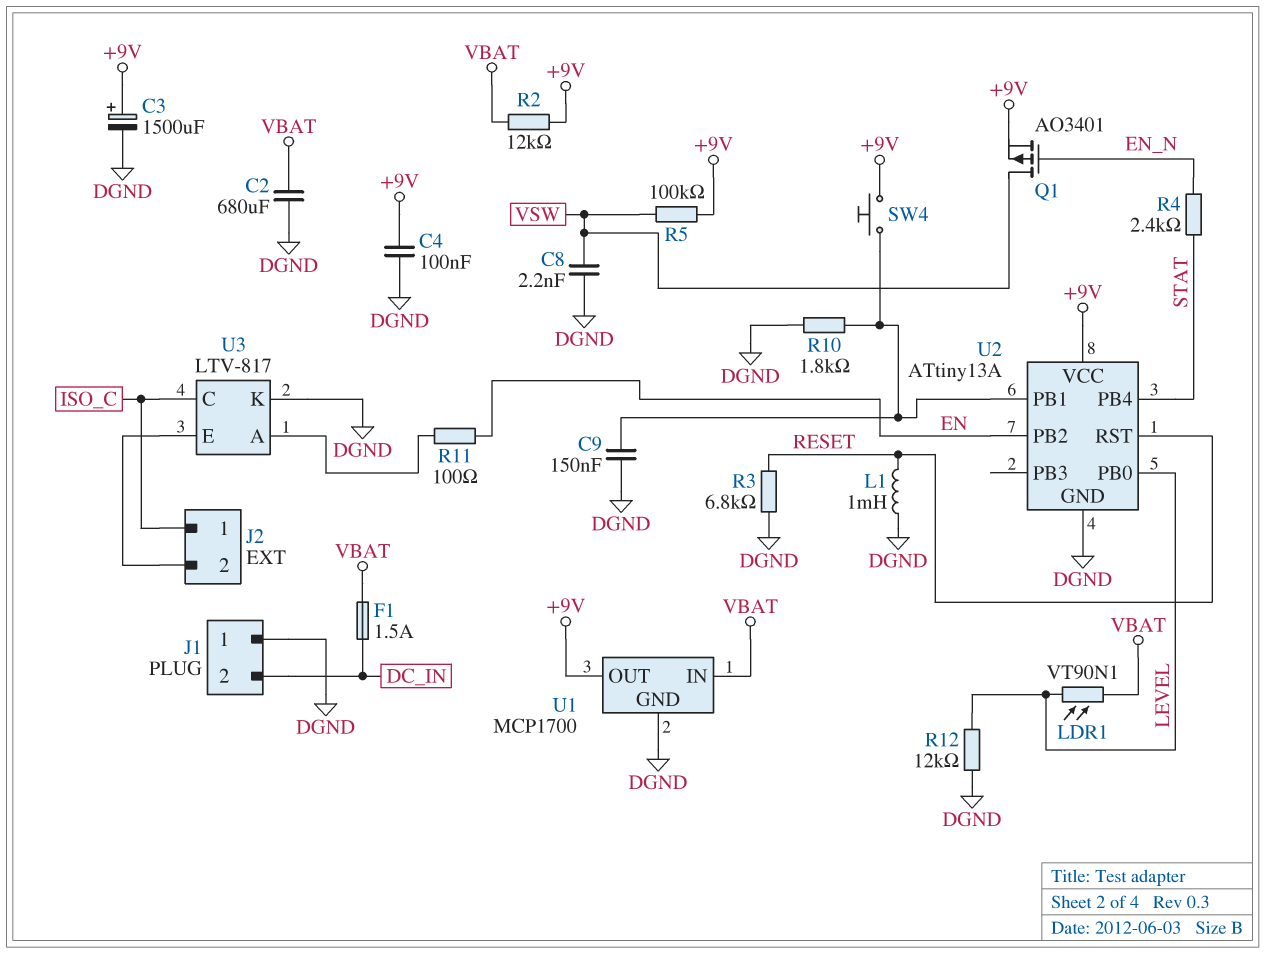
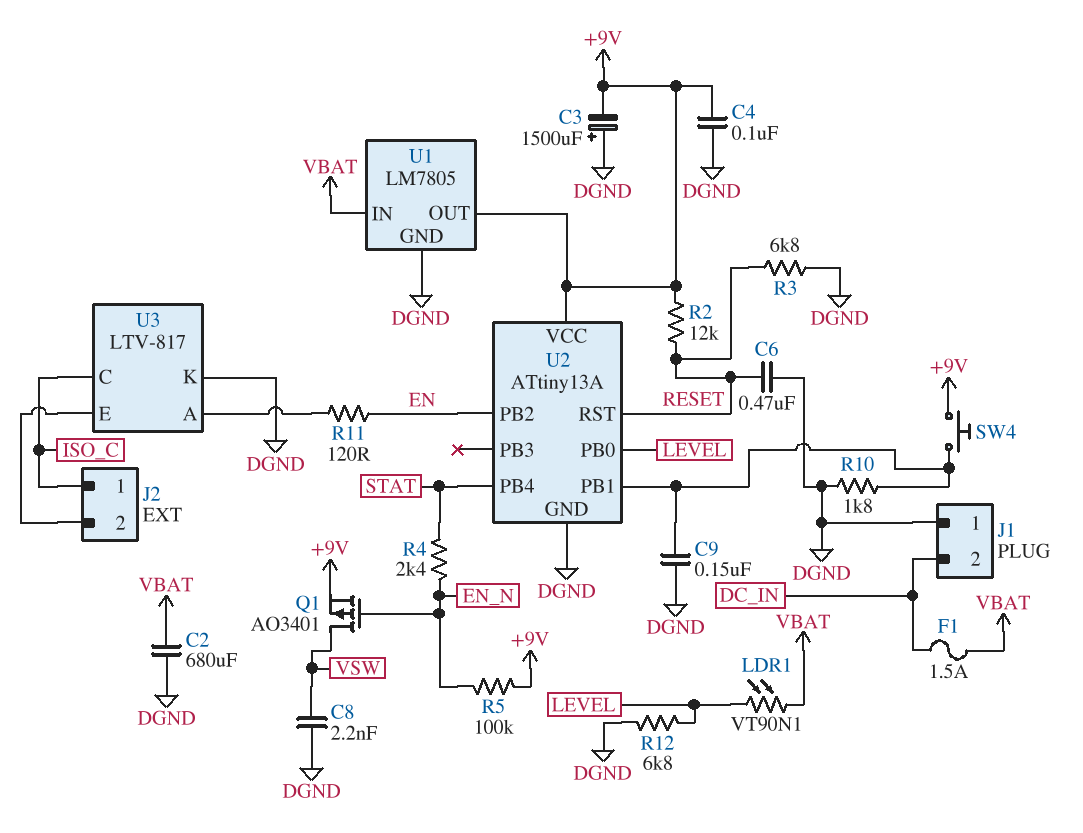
C3: 1500uF (plus +9V, minus DGND) -> 1500uF (plus DGND, minus +9V)
C6: none -> 470nF (DGND, RESET)
L1: 1mH (DGND, RESET) -> none
R2: 12k (+9V, VBAT) -> 12k (+9V, RESET)
R5: 100k (+9V, VSW) -> 100k (+9V, EN_N)
R11: 100 (EN, U3/A) -> 120 (EN, U3/A)
R12: 12k (DGND, LEVEL) -> 6.8k (DGND, LEVEL)
U1: MCP1700 -> LM7805

